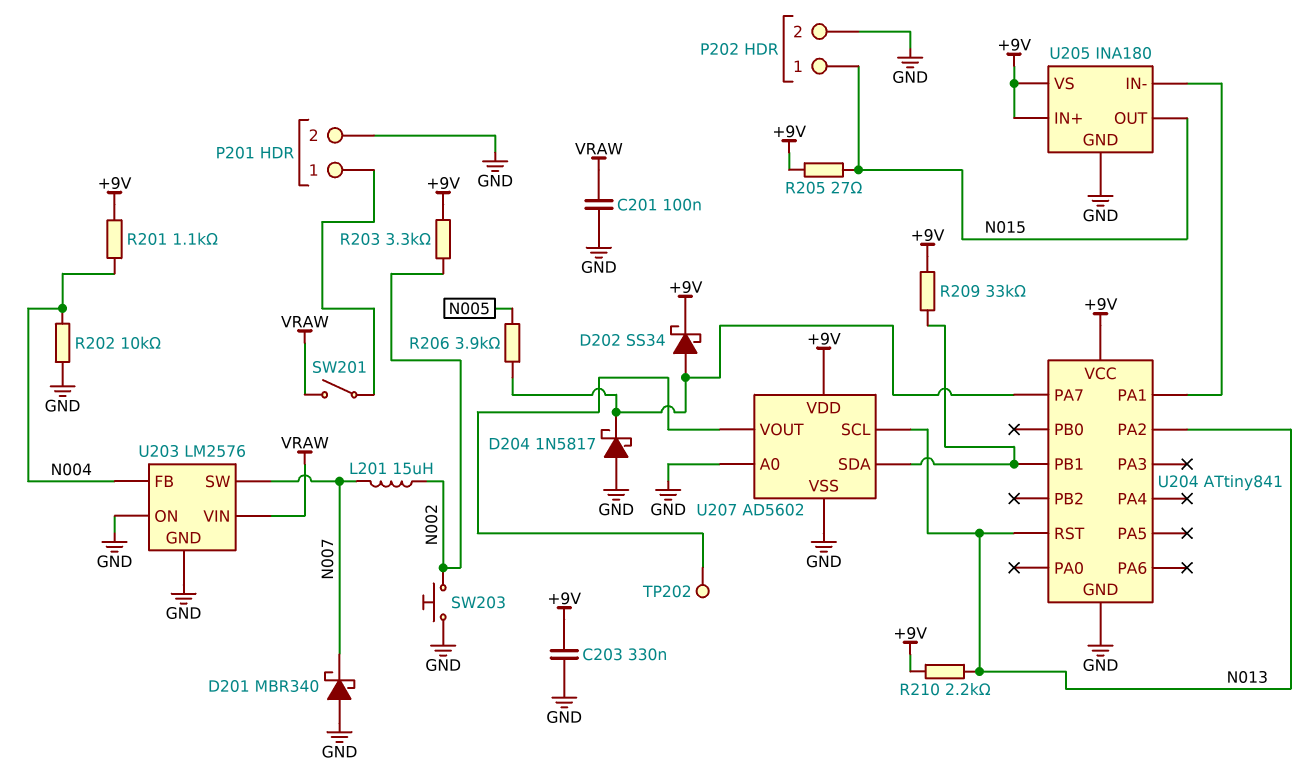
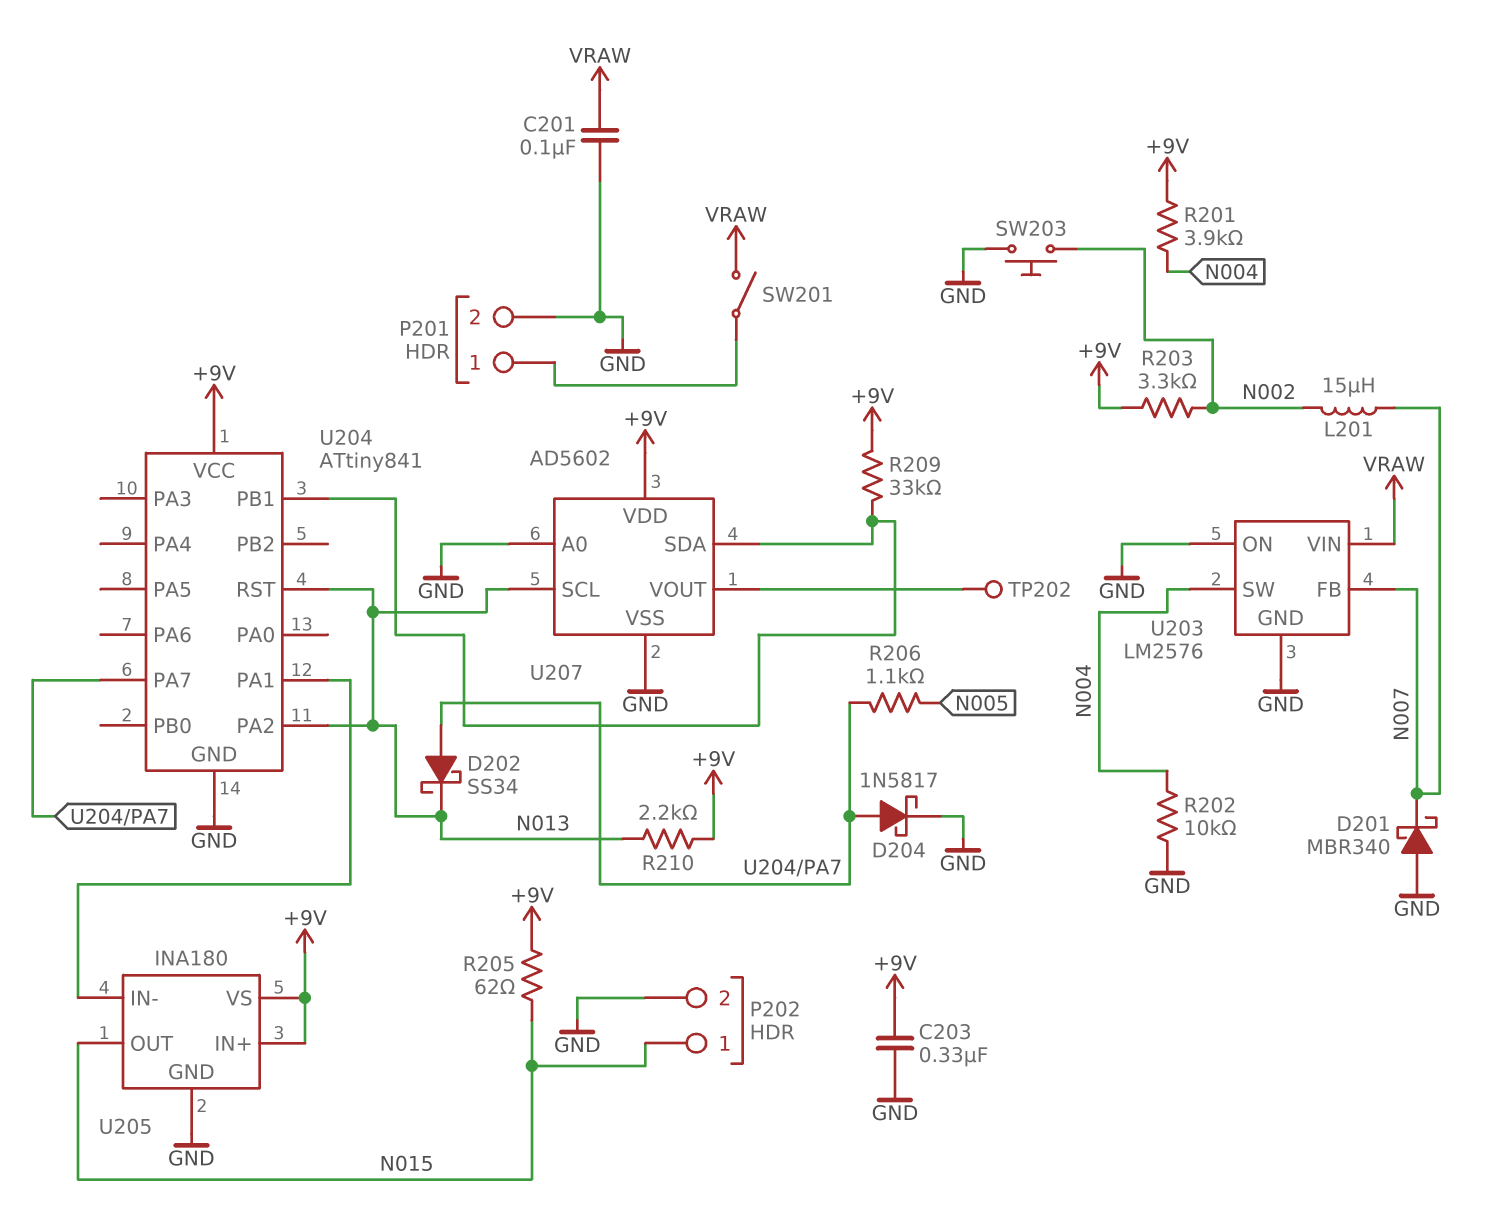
D202: schottky SS34 (A U204/PA7, K +9V) -> schottky SS34 (A U204/PA7, K N013)
D204: schottky 1N5817 (A GND, K U204/PA7) -> schottky 1N5817 (A U204/PA7, K GND)
R201: 1.1k (+9V, N004) -> 3.9k (+9V, N004)
R205: 27 (+9V, N015) -> 62 (+9V, N015)
R206: 3.9k (N005, U204/PA7) -> 1.1k (N005, U204/PA7)
U203 pin FB: N004 -> N007
U203 pin SW: N007 -> N004

